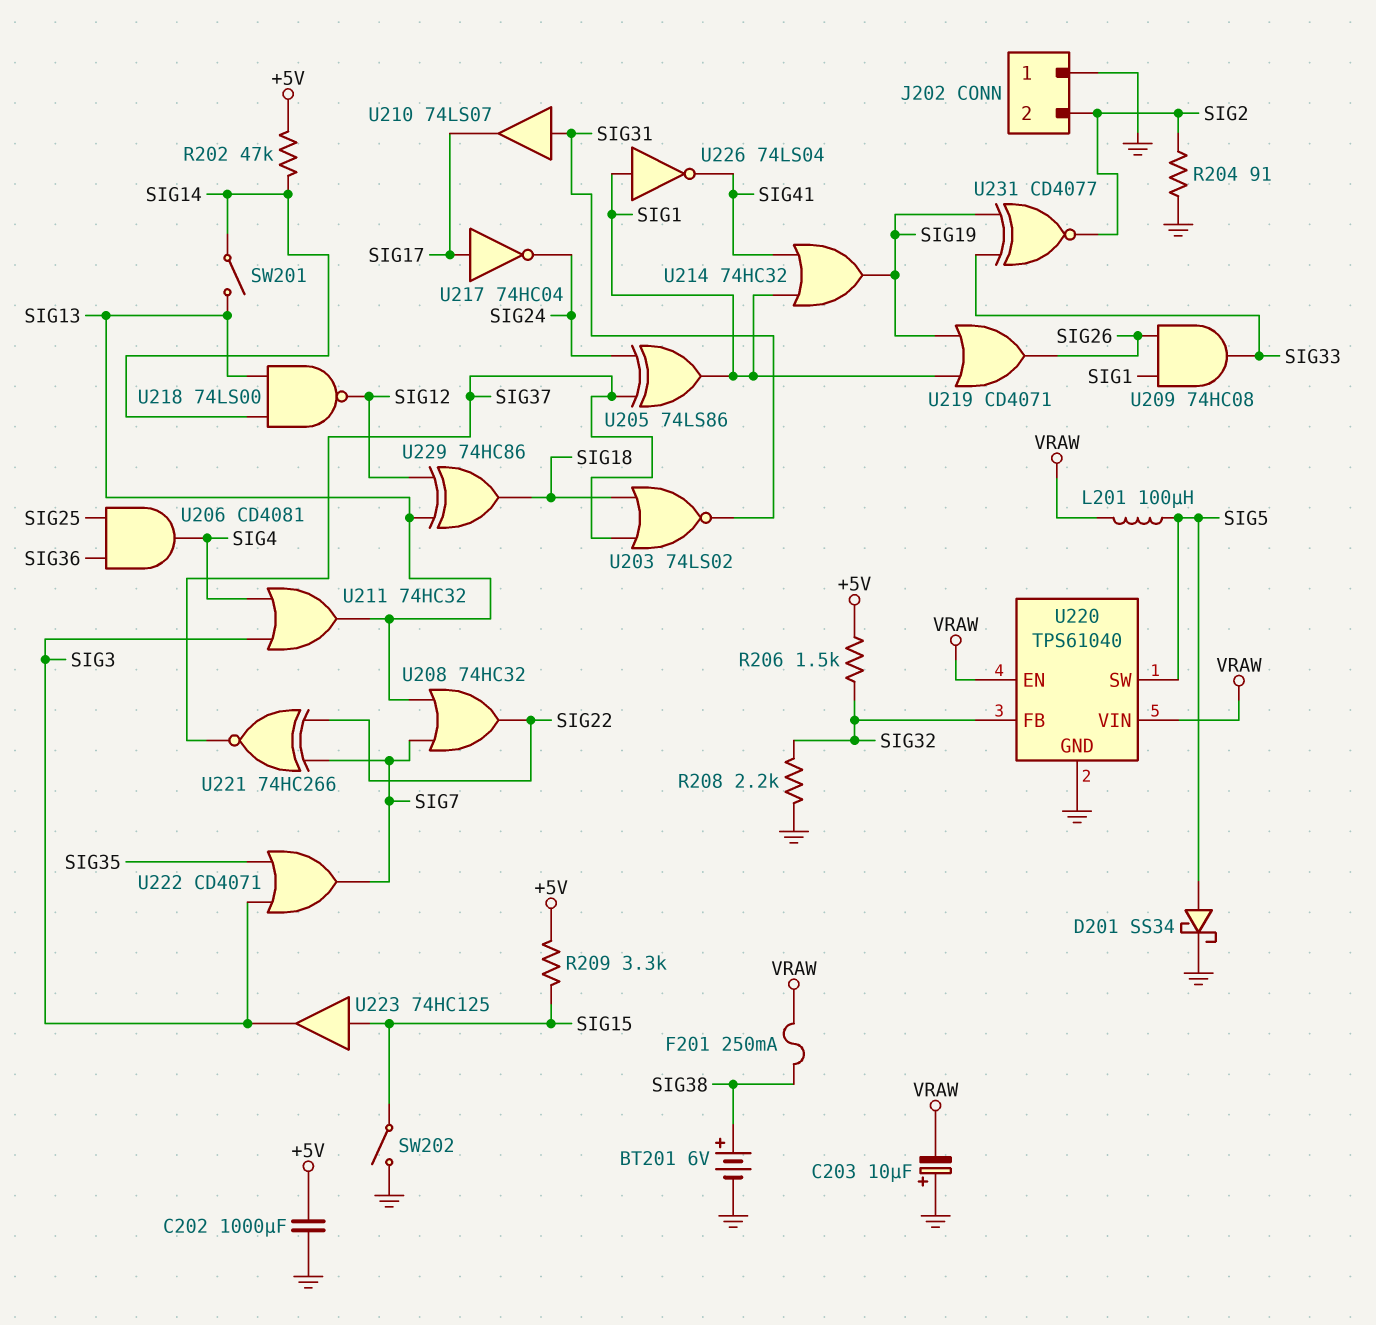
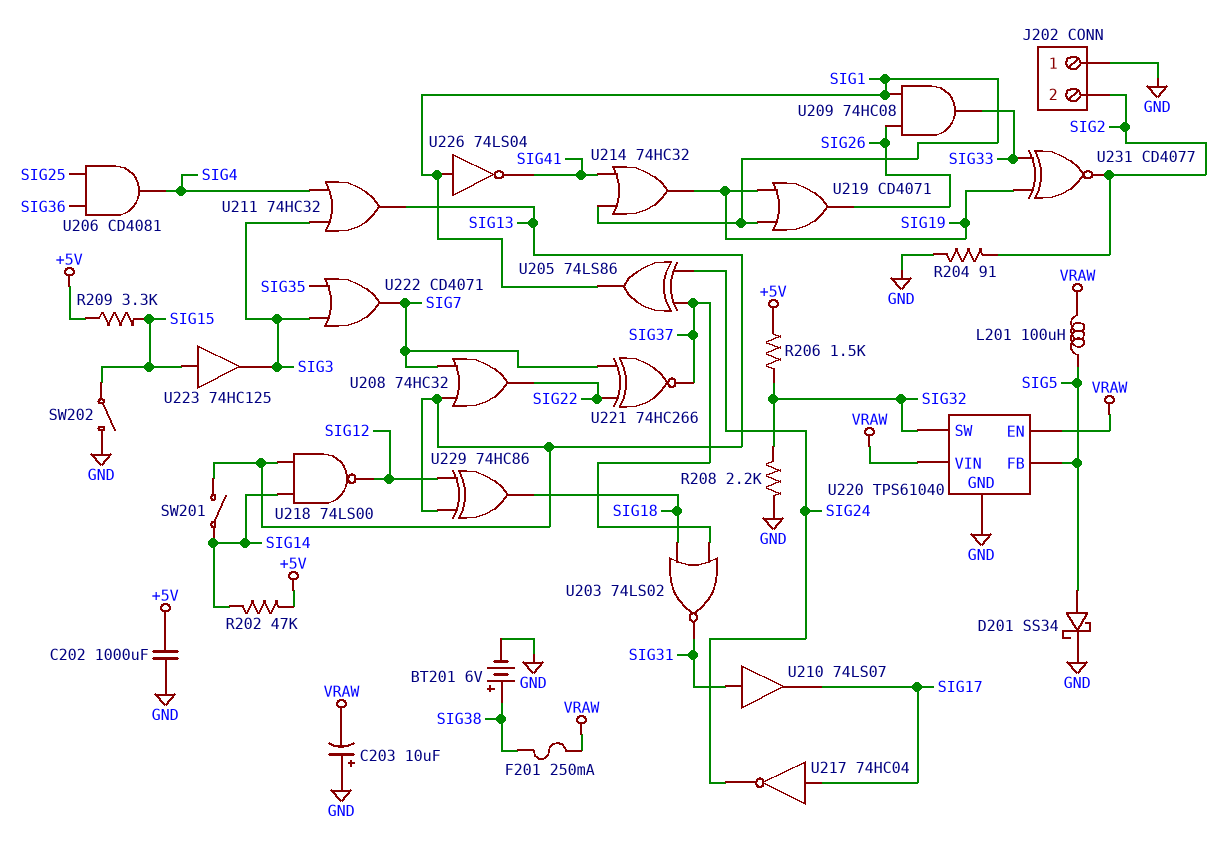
U220 pin FB: SIG32 -> SIG5
U220 pin SW: SIG5 -> SIG32

